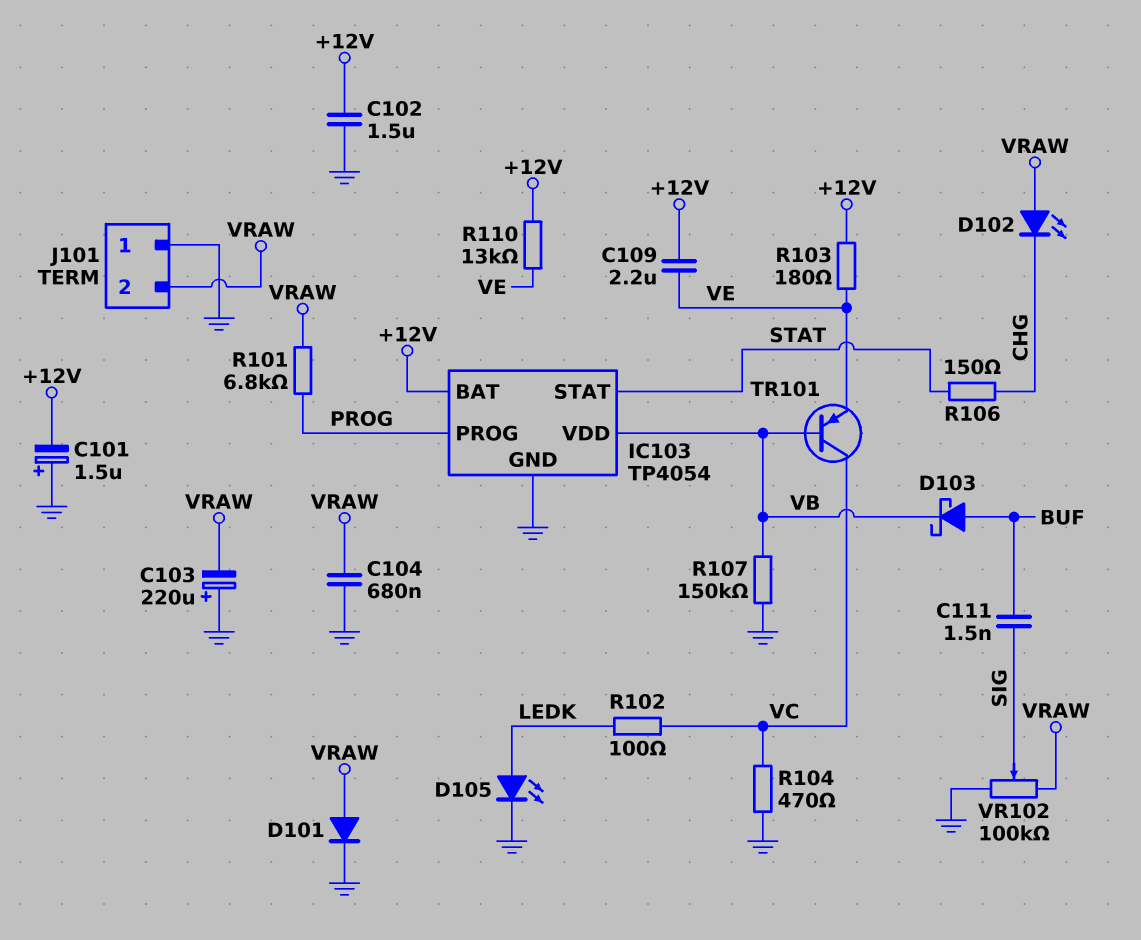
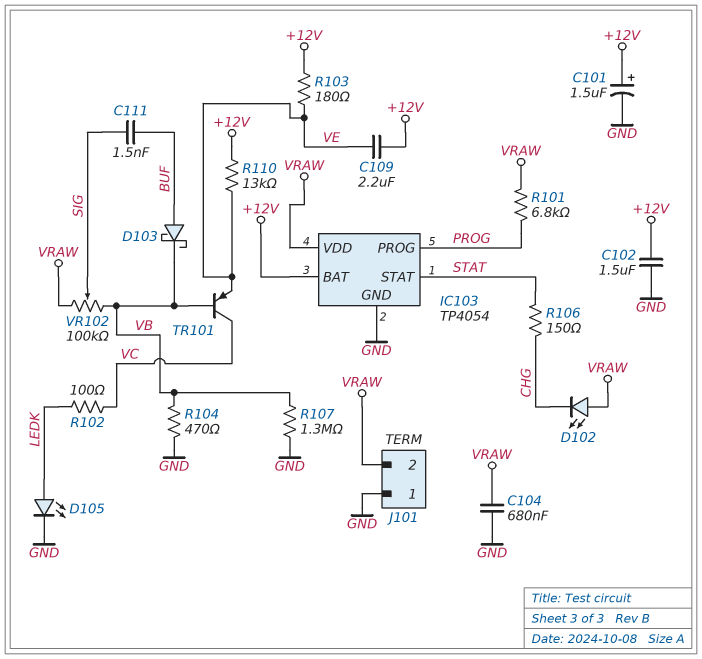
C101: 1.5uF (plus GND, minus +12V) -> 1.5uF (plus +12V, minus GND)
C103: 220uF (plus GND, minus VRAW) -> none
D101: diode (A VRAW, K GND) -> none
IC103 pin VDD: VB -> VRAW
R104: 470 (GND, VC) -> 470 (GND, VB)
R107: 150k (GND, VB) -> 1.3M (GND, VB)
VR102: 100k (GND, VRAW, wiper SIG) -> 100k (VB, VRAW, wiper SIG)

